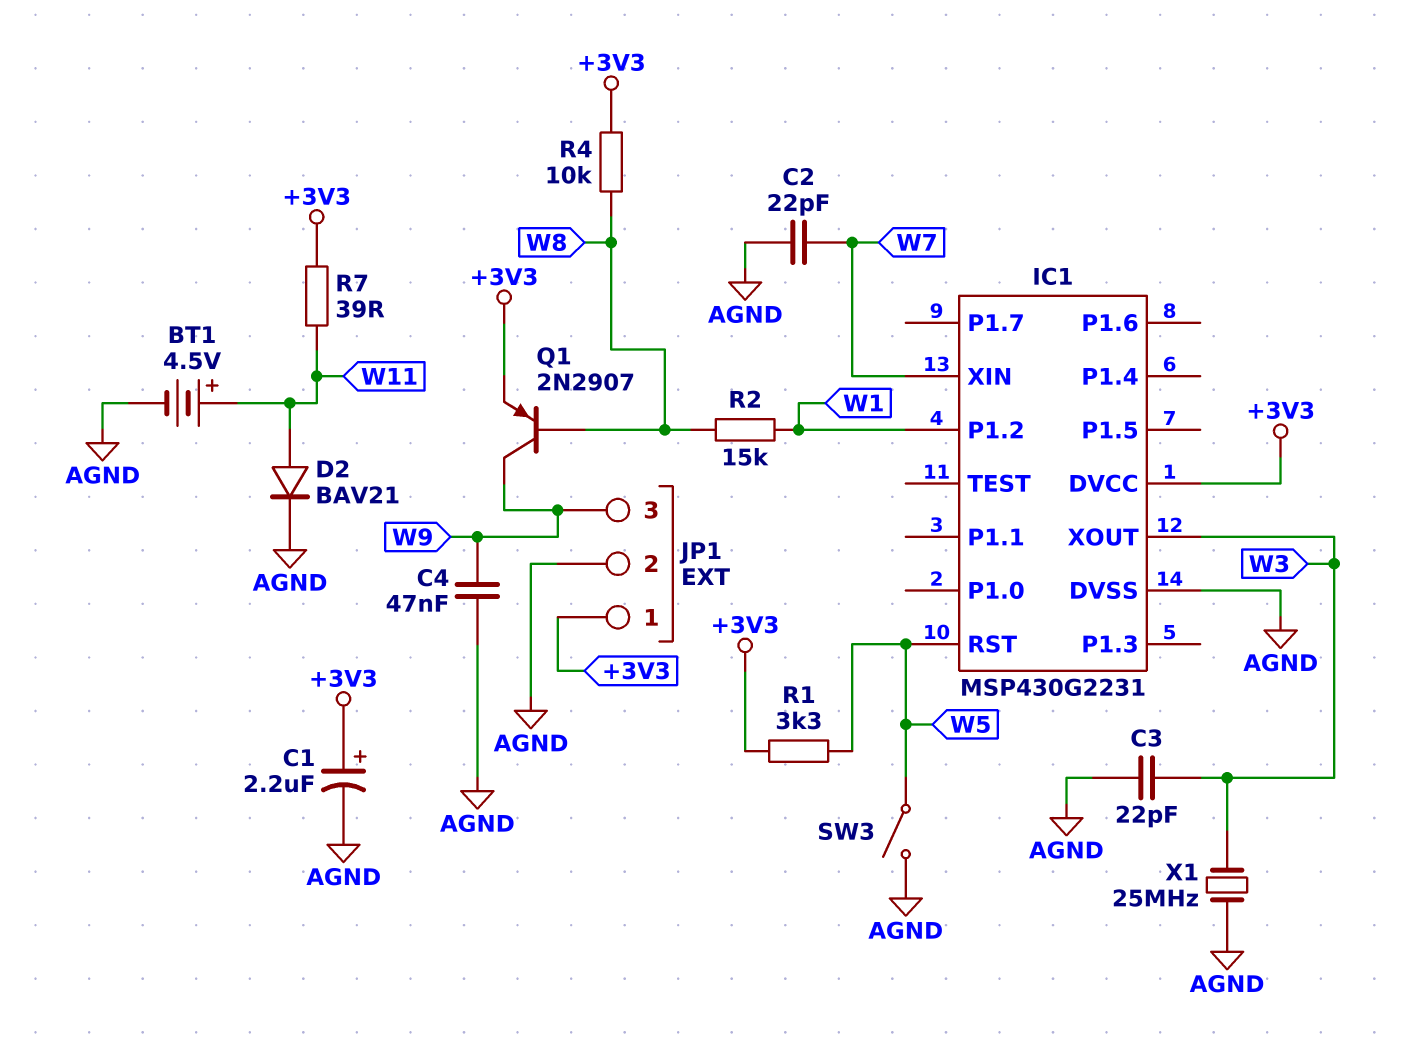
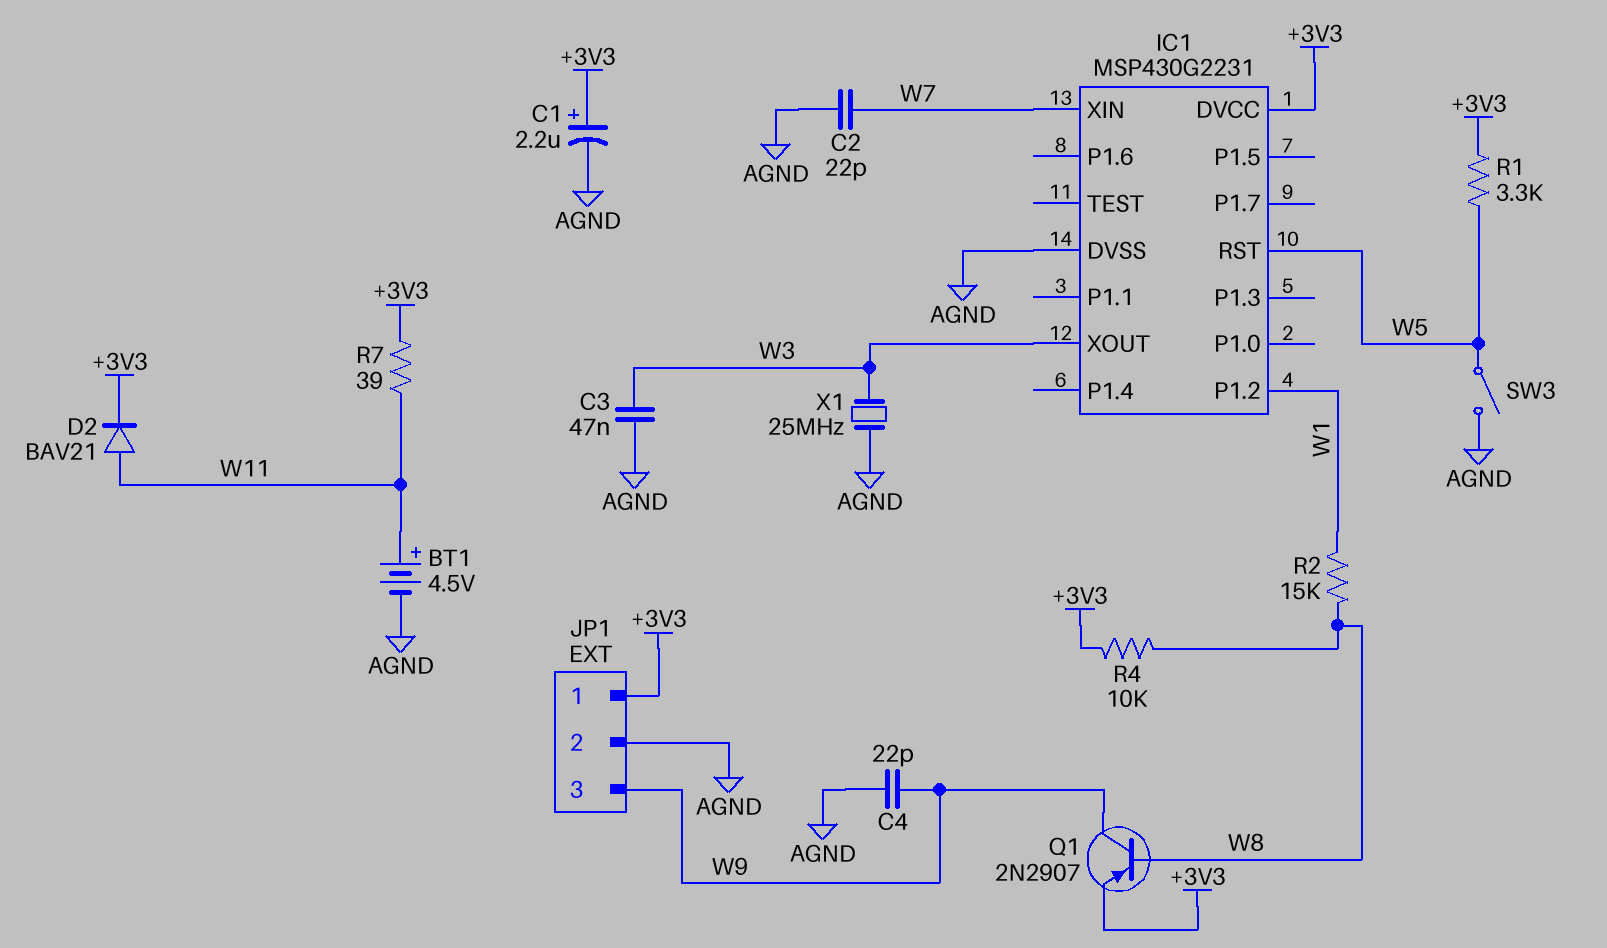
C3: 22pF (AGND, W3) -> 47nF (AGND, W3)
C4: 47nF (AGND, W9) -> 22pF (AGND, W9)
D2: diode BAV21 (A W11, K AGND) -> diode BAV21 (A W11, K +3V3)

